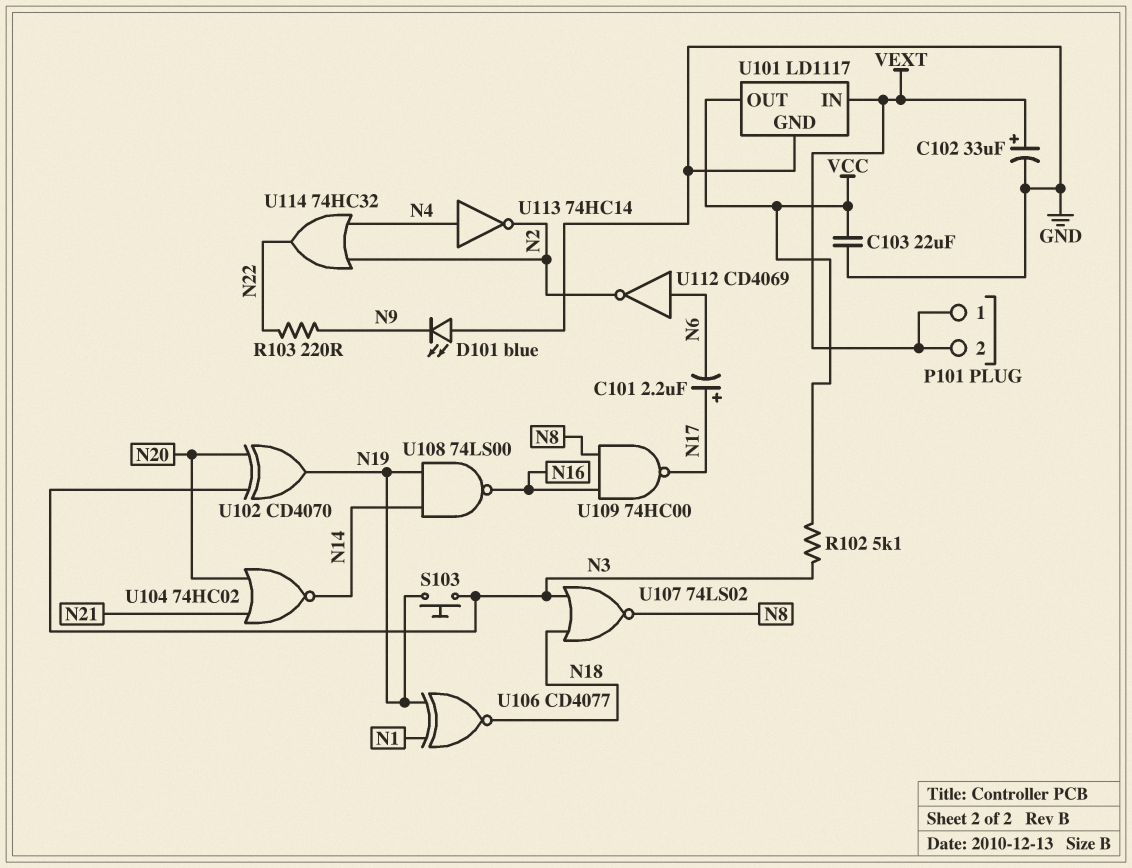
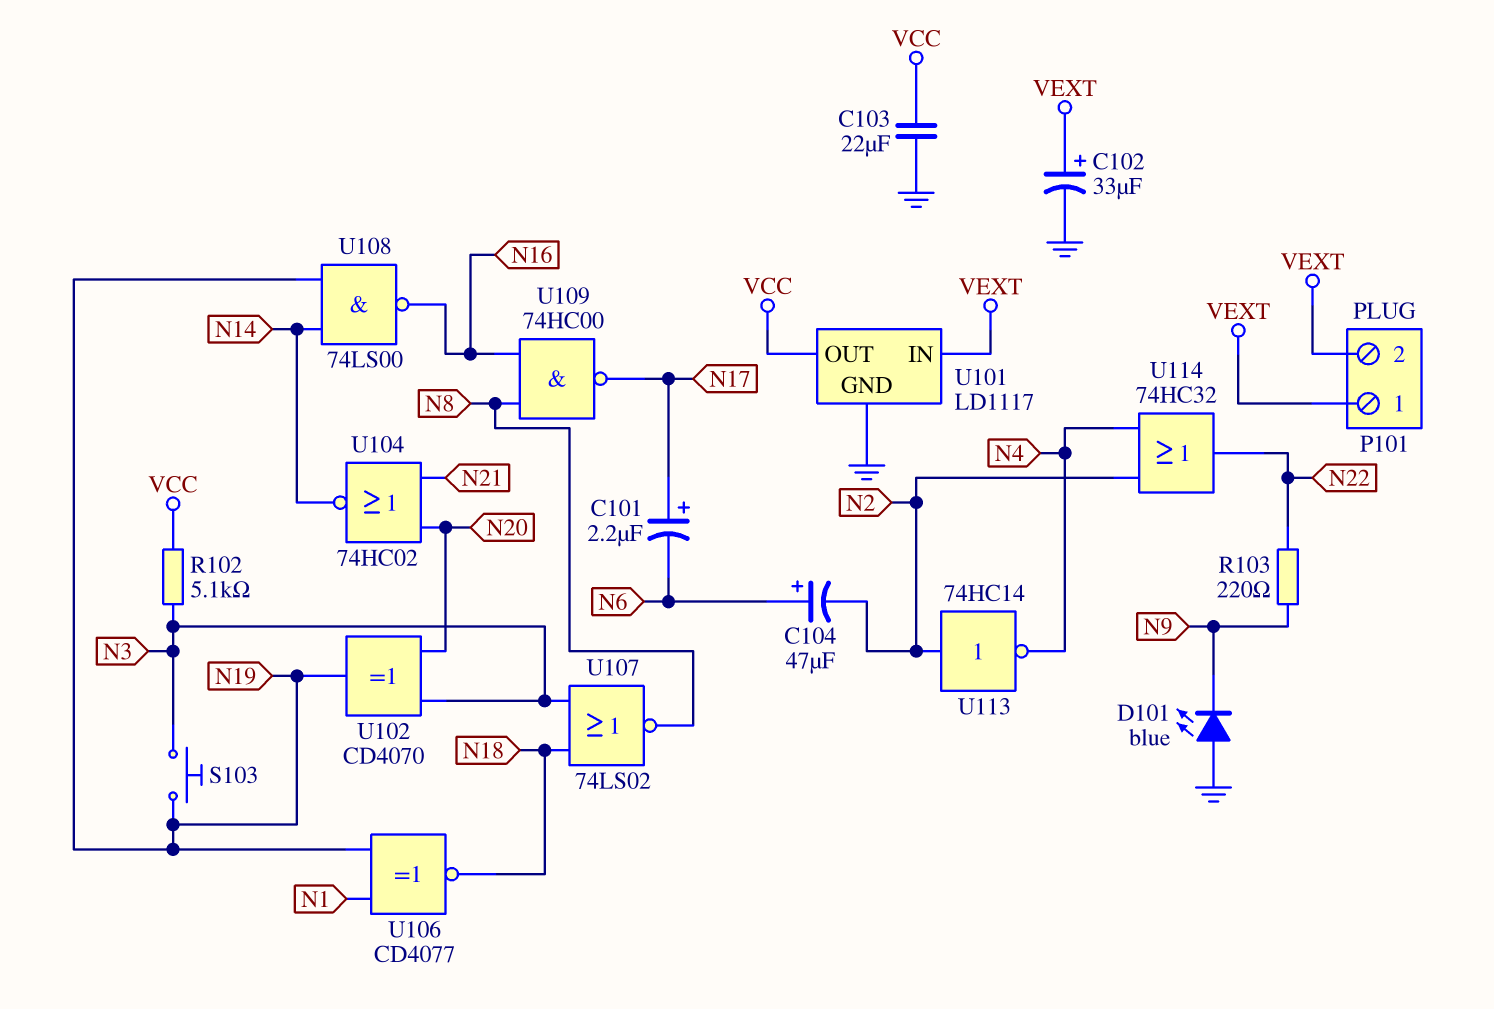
C104: none -> 47uF (plus N6, minus N2)
U112: NOT CD4069 (in N6, out N2) -> none
U113: NOT 74HC14 (in N4, out N2) -> NOT 74HC14 (in N2, out N4)

